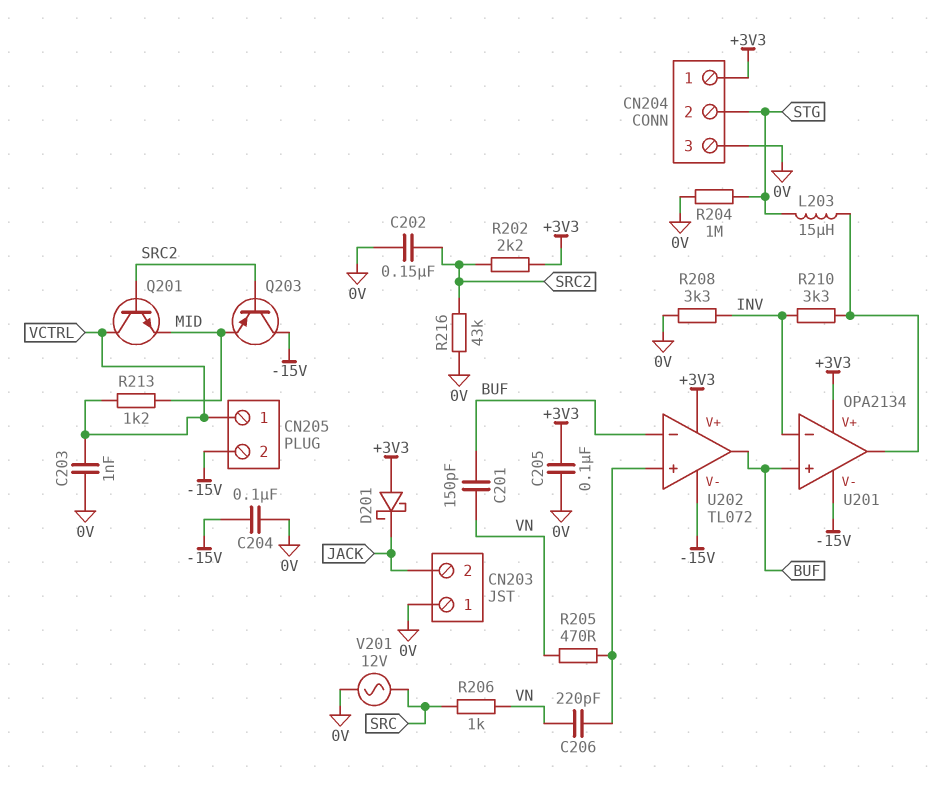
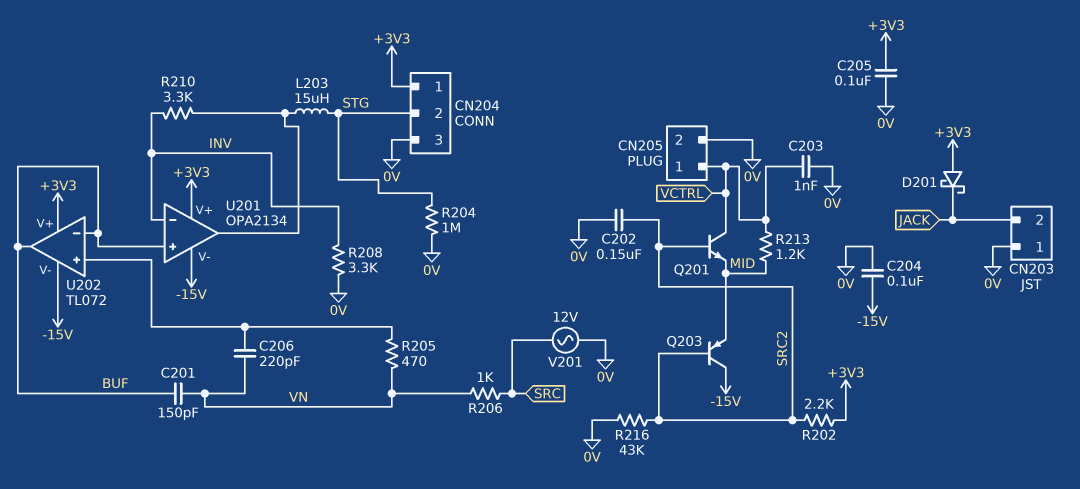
CN205 pin 2: -15V -> 0V

